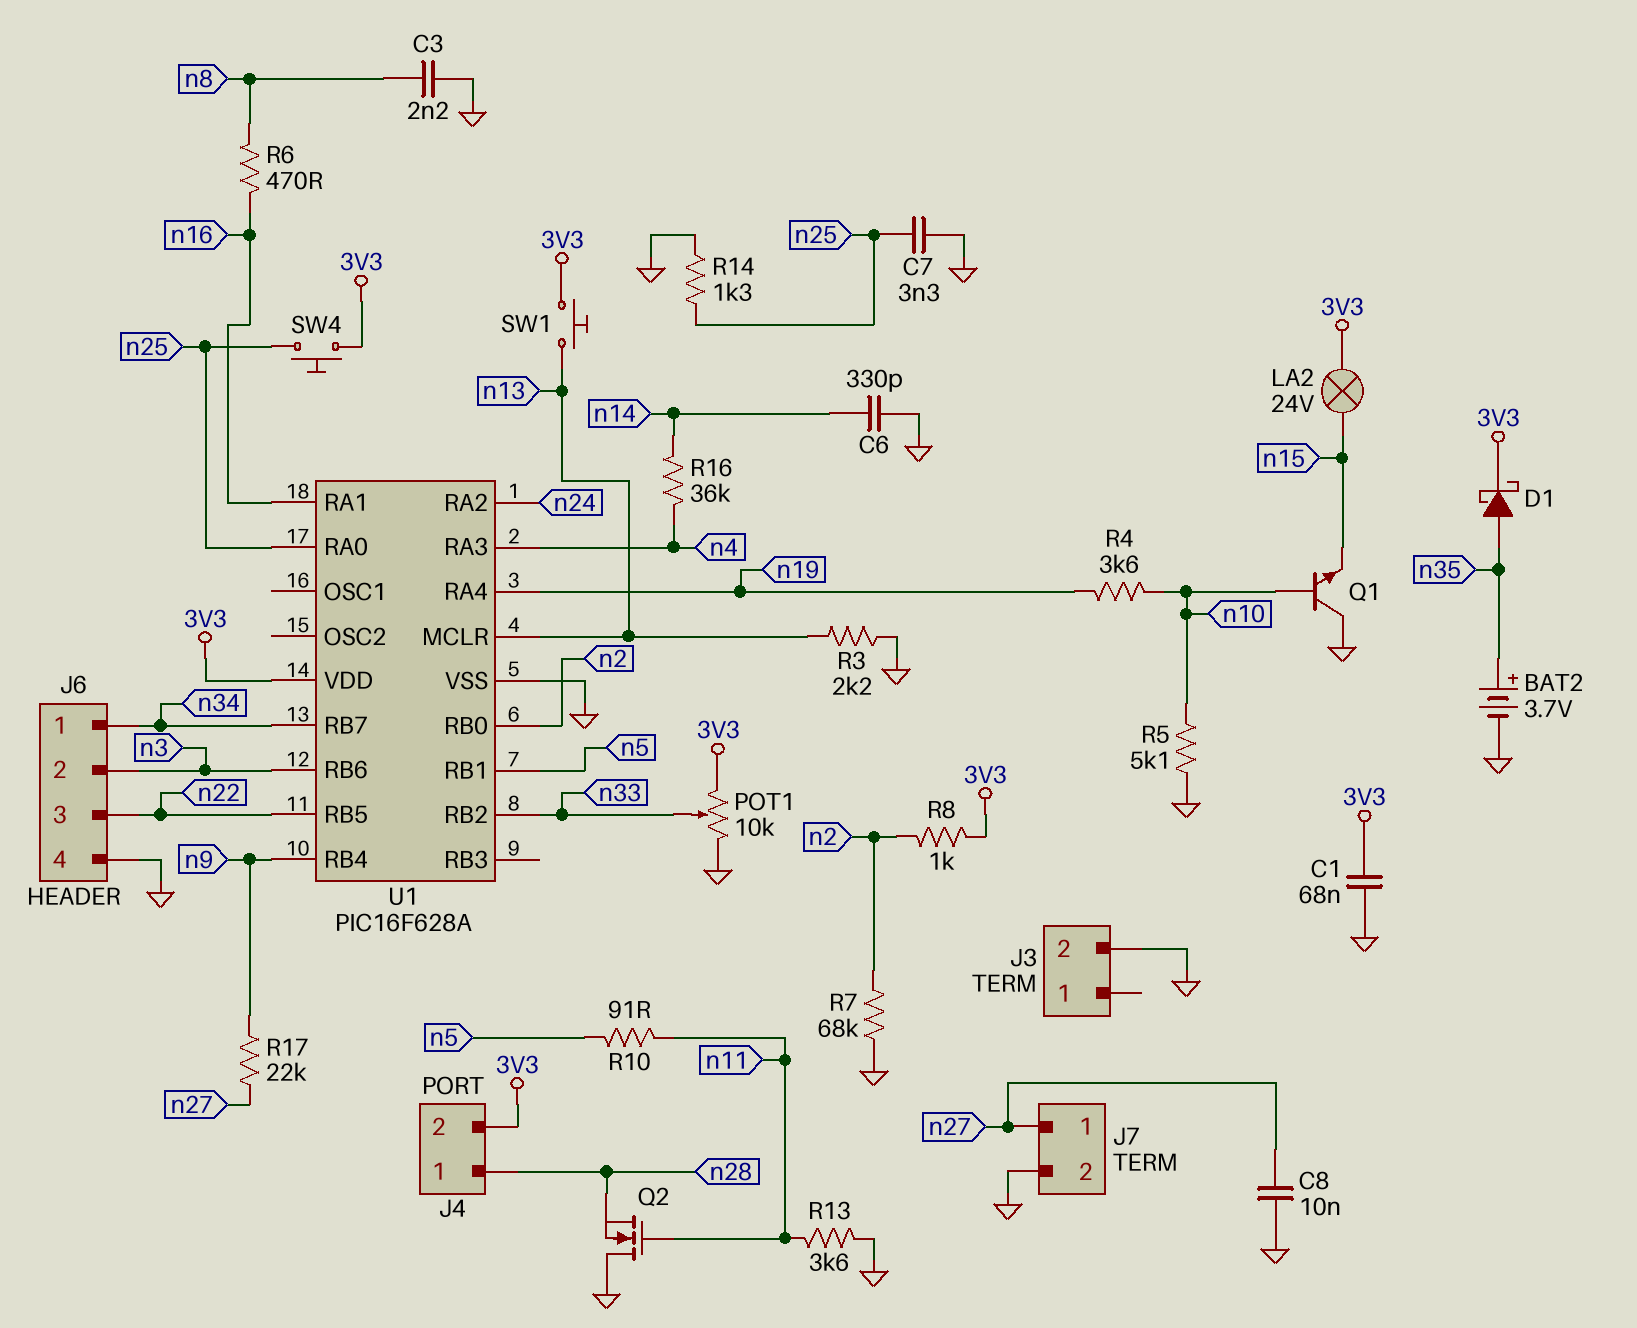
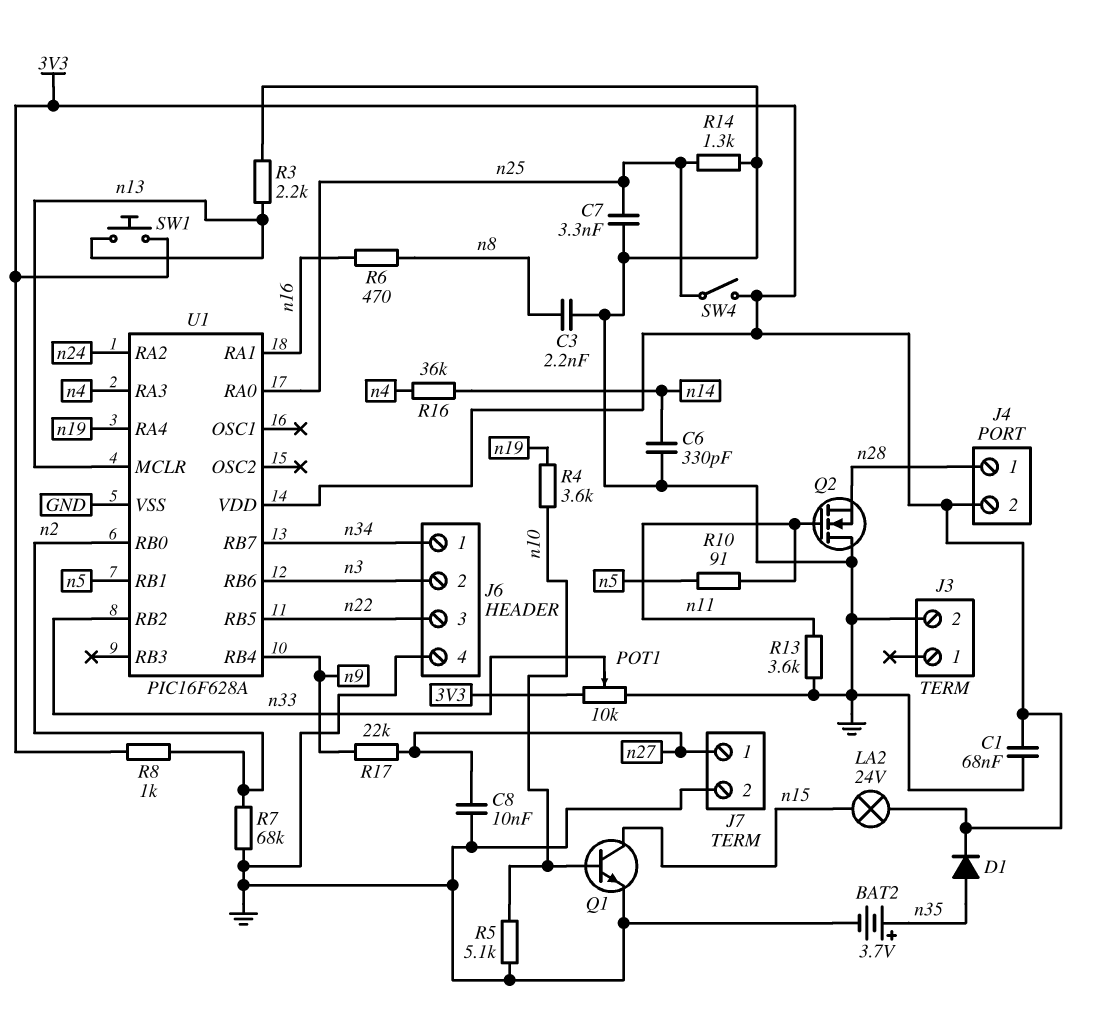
D1: schottky (A n35, K 3V3) -> diode (A n35, K 3V3)
Q1: NPN (B n10, C GND, E n15) -> NPN (B n10, C n15, E GND)
SW4: button (3V3, n25) -> switch (3V3, n25)

